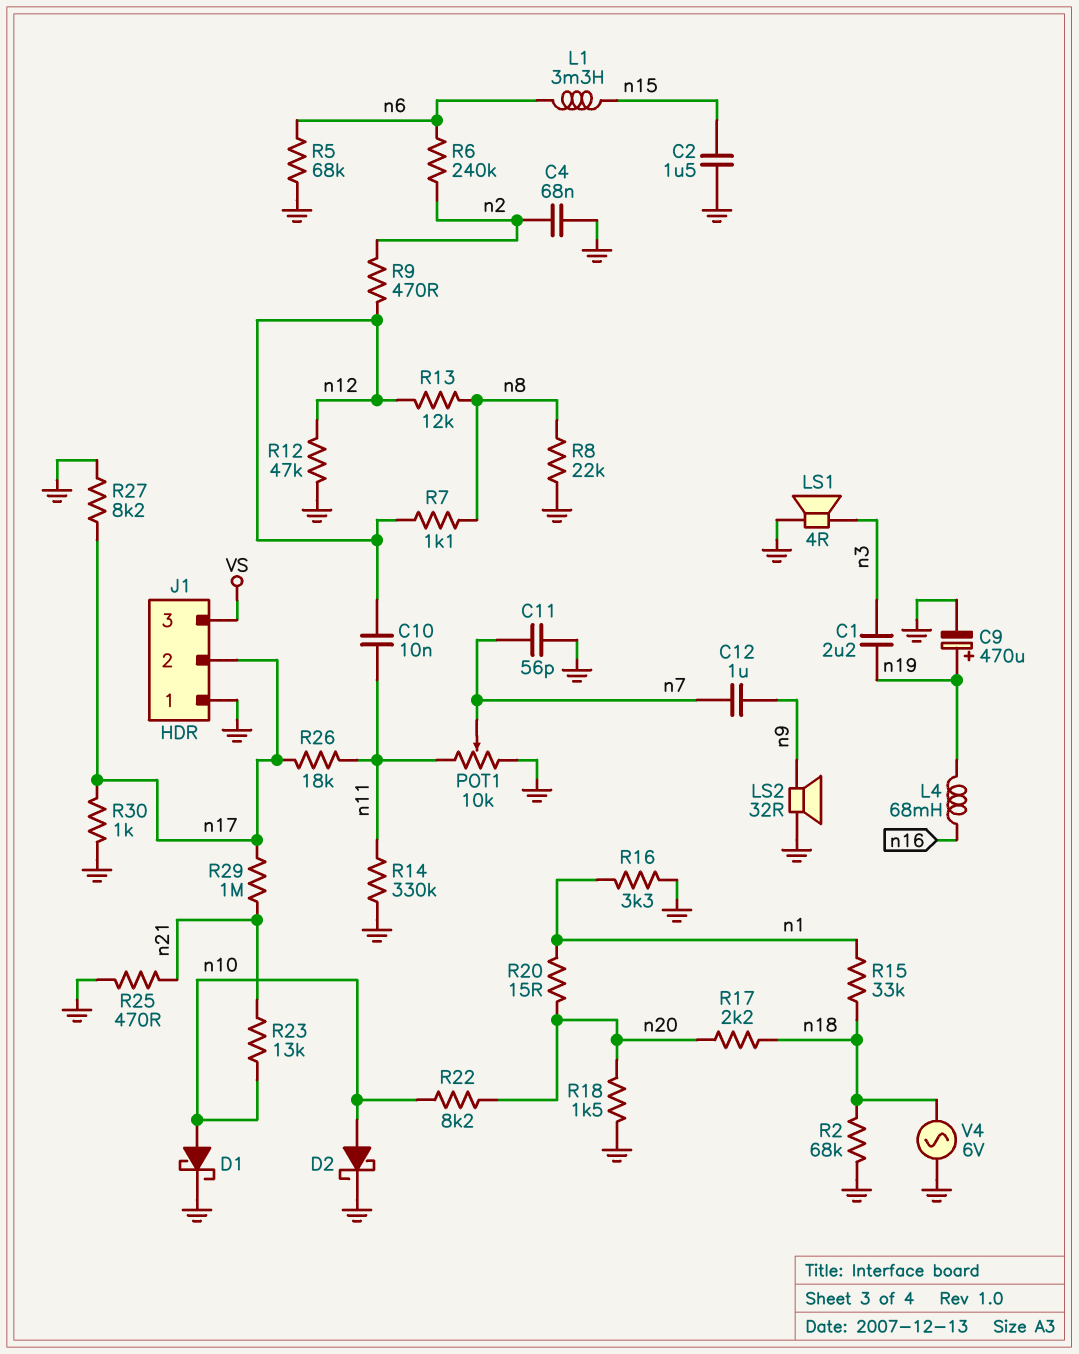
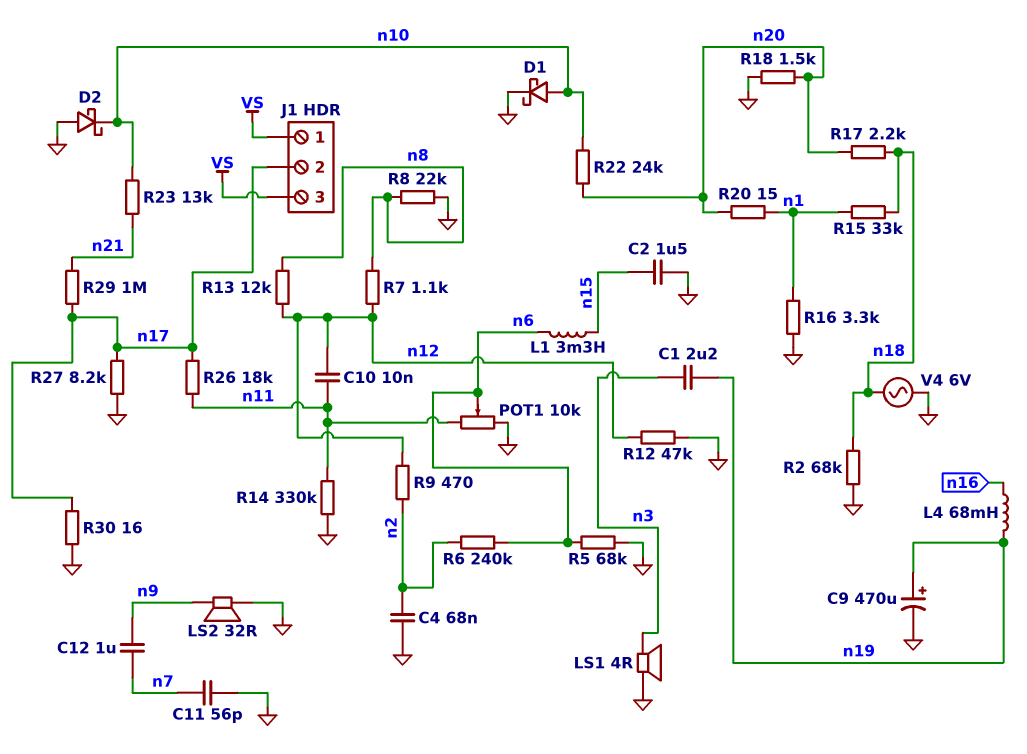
D2: schottky (A n10, K GND) -> schottky (A GND, K n10)
J1 pin 1: GND -> VS
POT1: 10k (GND, n11, wiper n7) -> 10k (GND, n11, wiper n6)
R22: 8.2k (n10, n20) -> 24k (n10, n20)
R25: 470 (GND, n21) -> none
R30: 1k (GND, n17) -> 16 (GND, n17)

